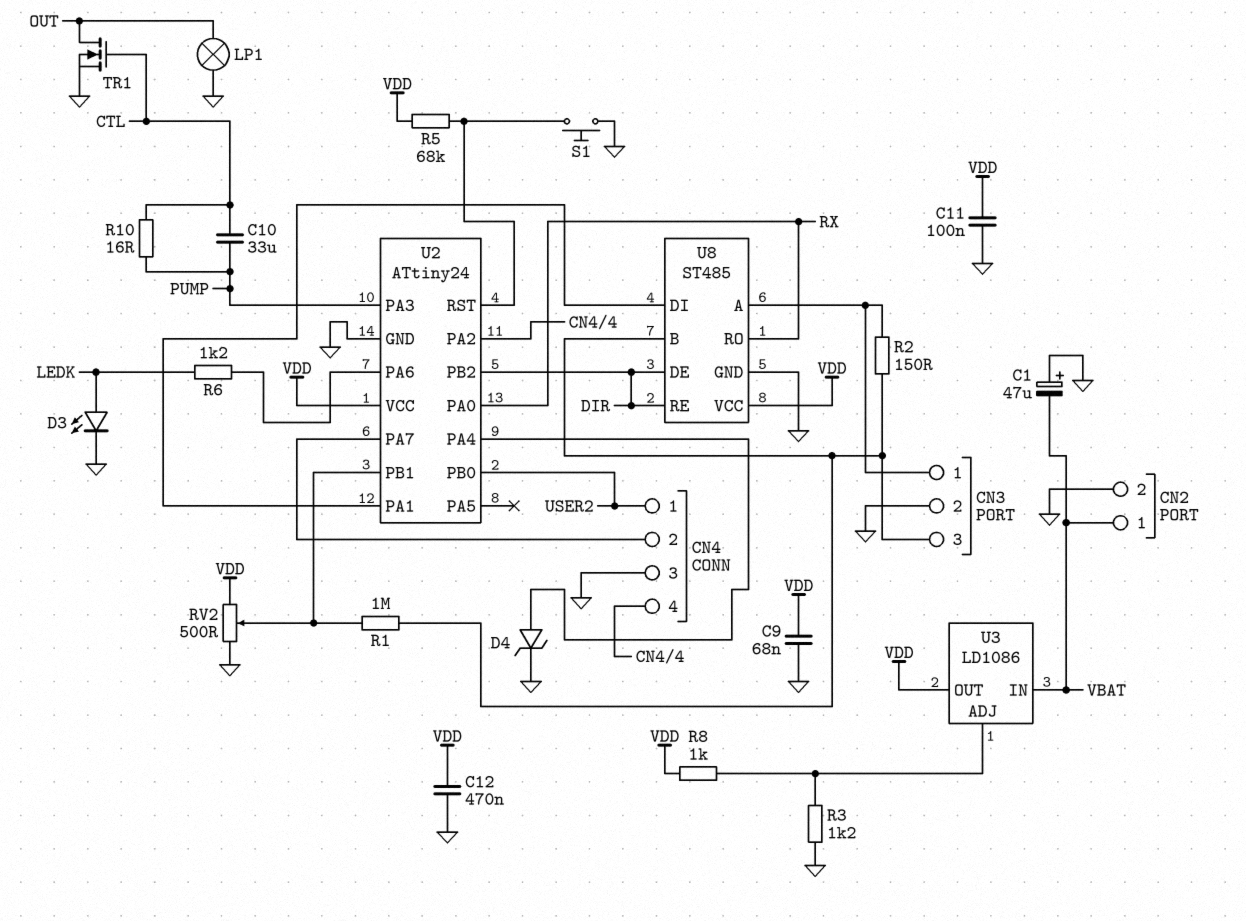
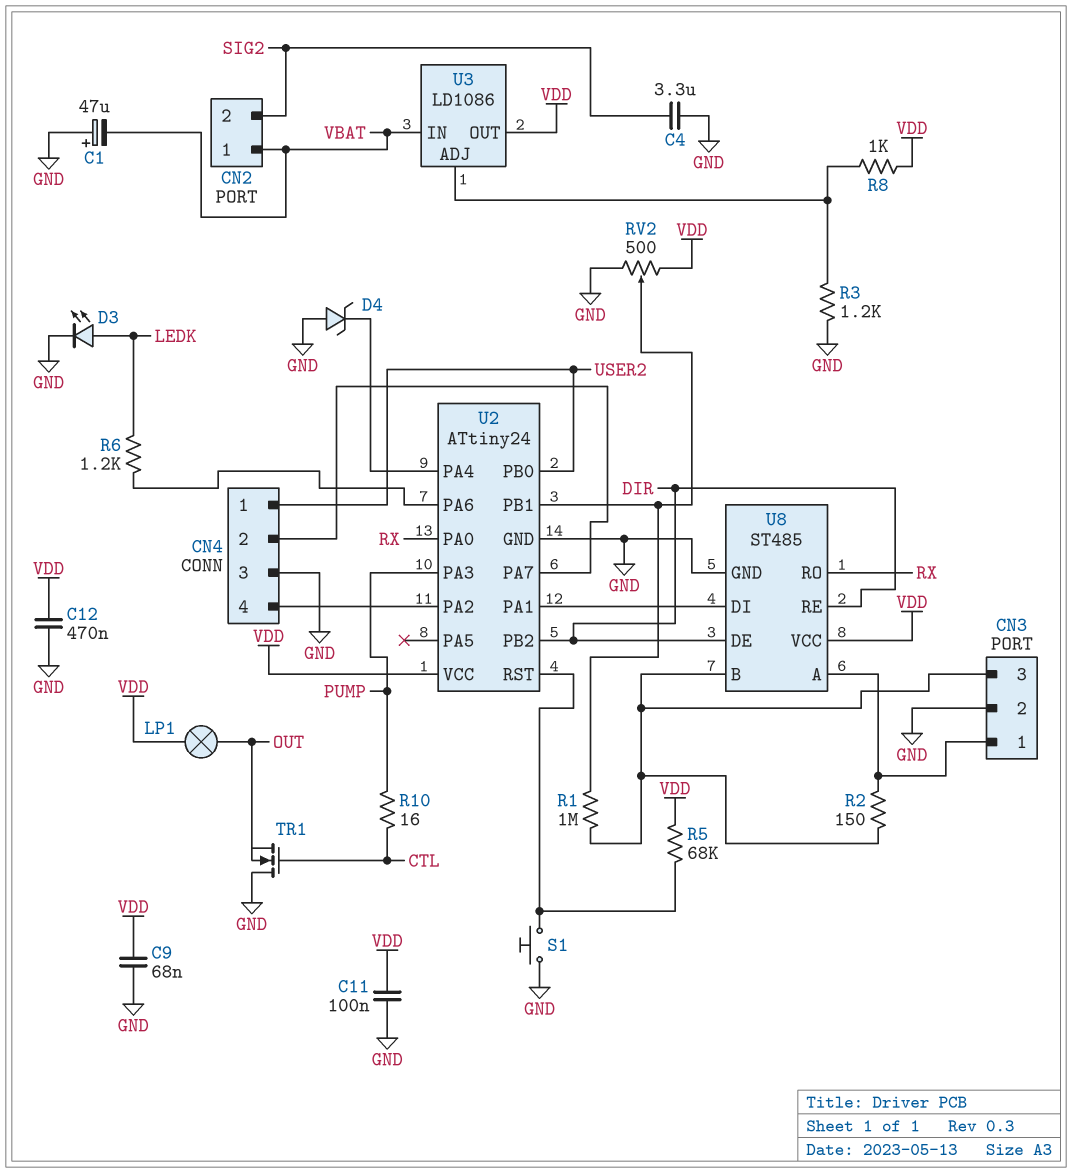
C4: none -> 3.3uF (GND, SIG2)
C10: 33uF (CTL, PUMP) -> none
CN2 pin 2: GND -> SIG2
D4: zener (A U2/PA4, K GND) -> zener (A GND, K U2/PA4)
LP1: lamp (GND, OUT) -> lamp (OUT, VDD)
TR1: NMOS (G CTL, D OUT, S GND) -> NMOS (G CTL, D GND, S OUT)

